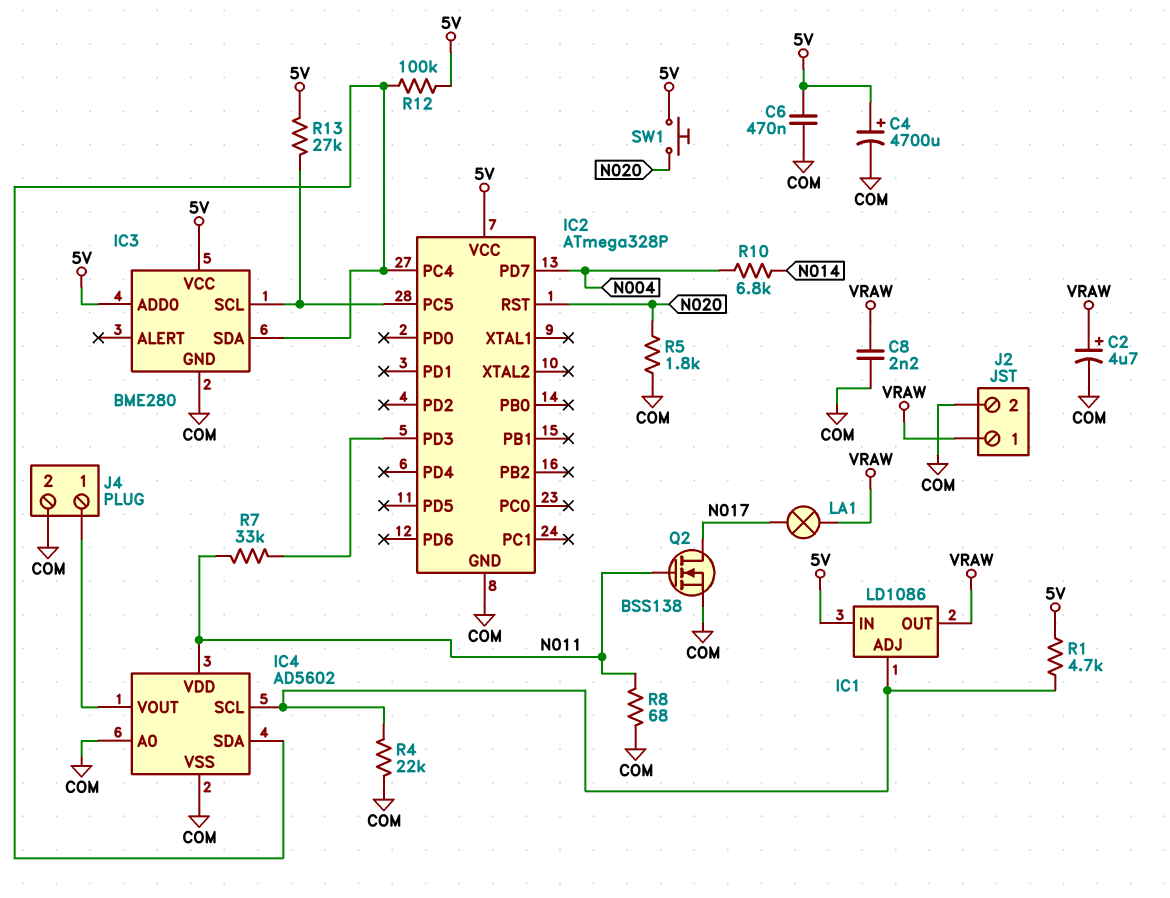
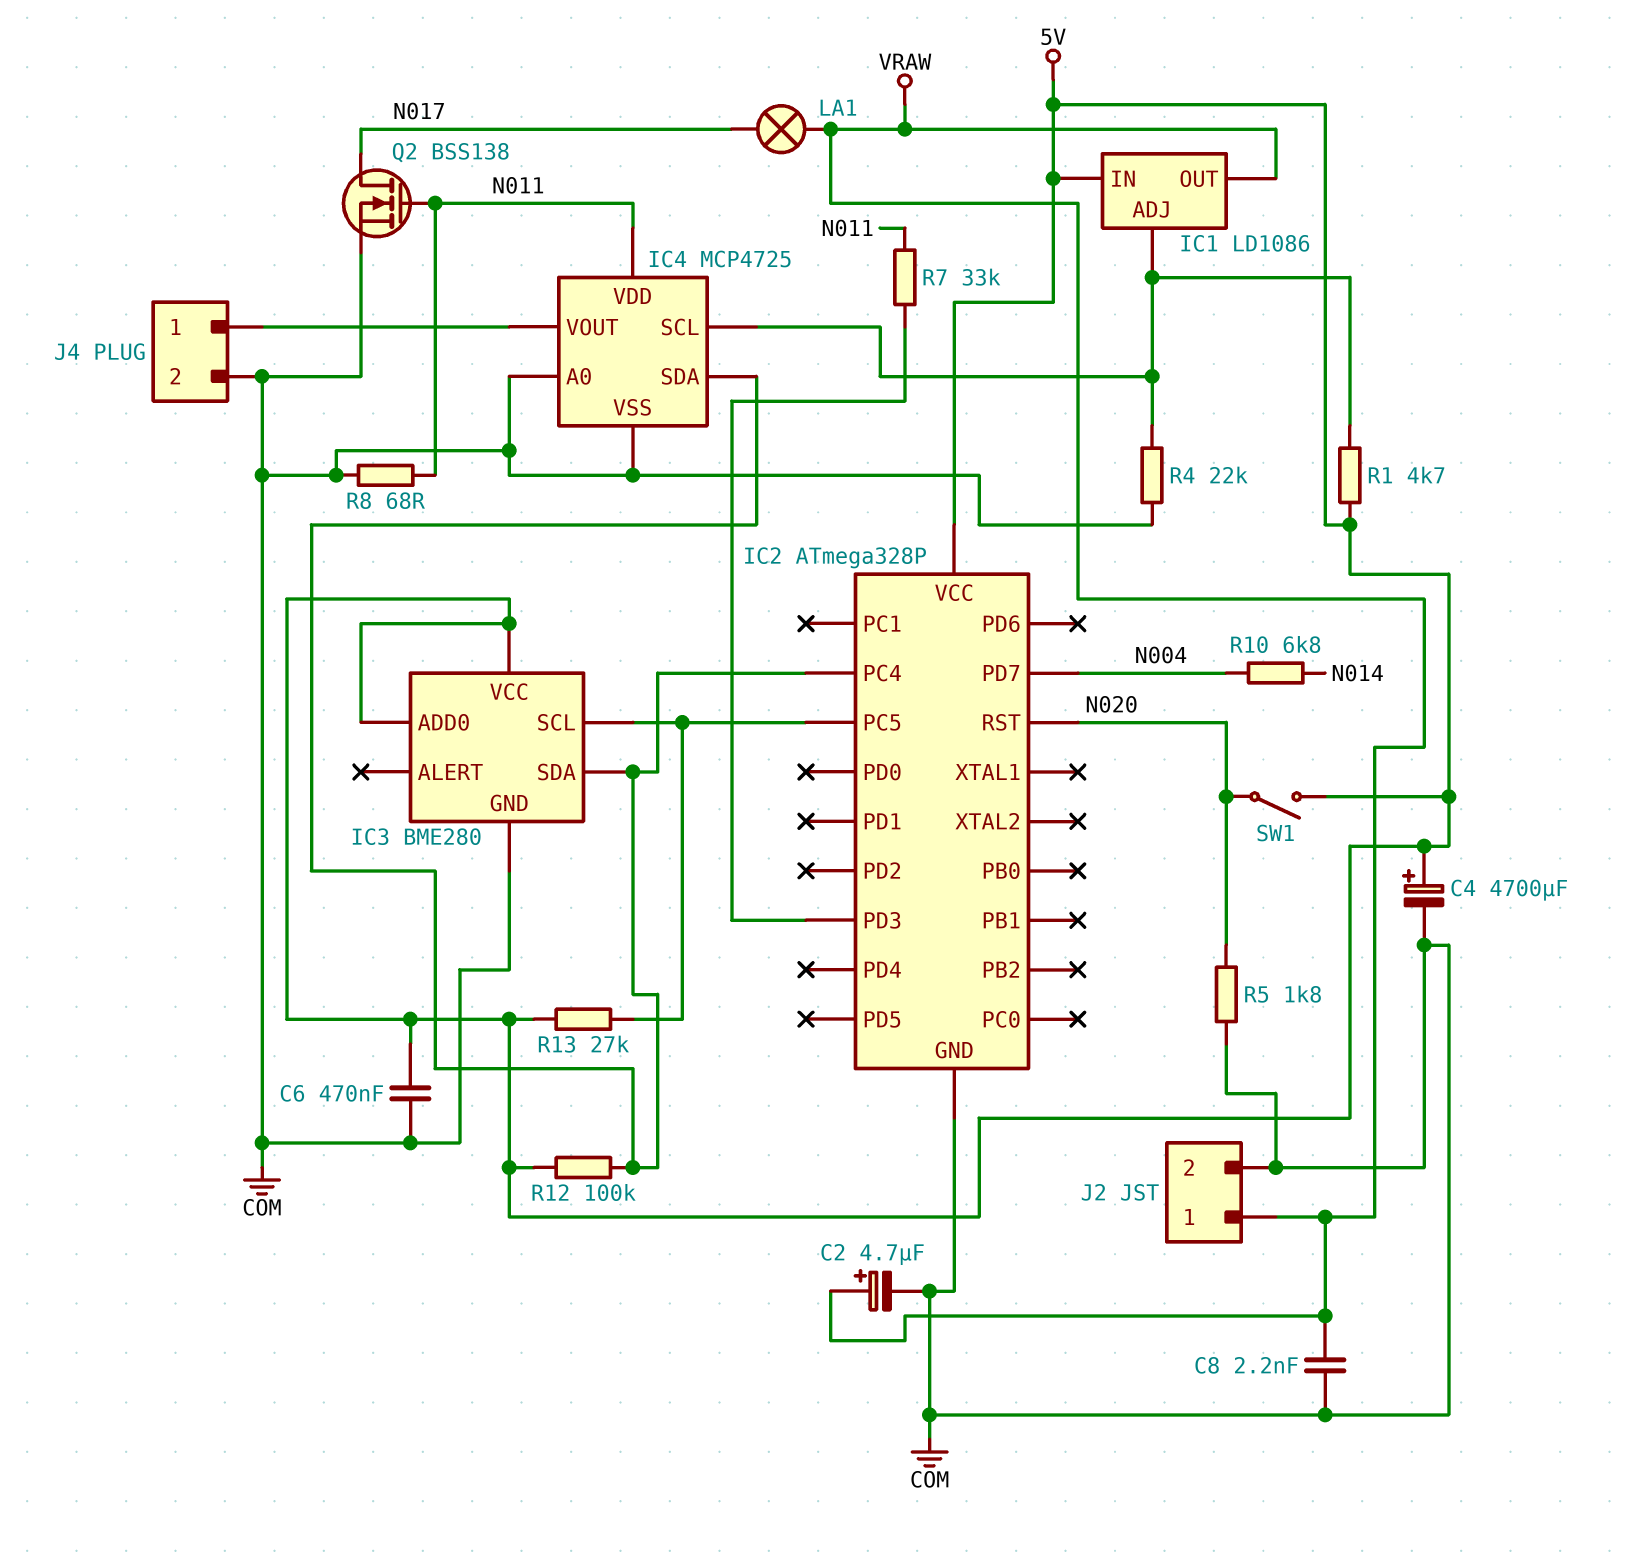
IC4: AD5602 -> MCP4725
SW1: button (5V, N020) -> switch (5V, N020)

